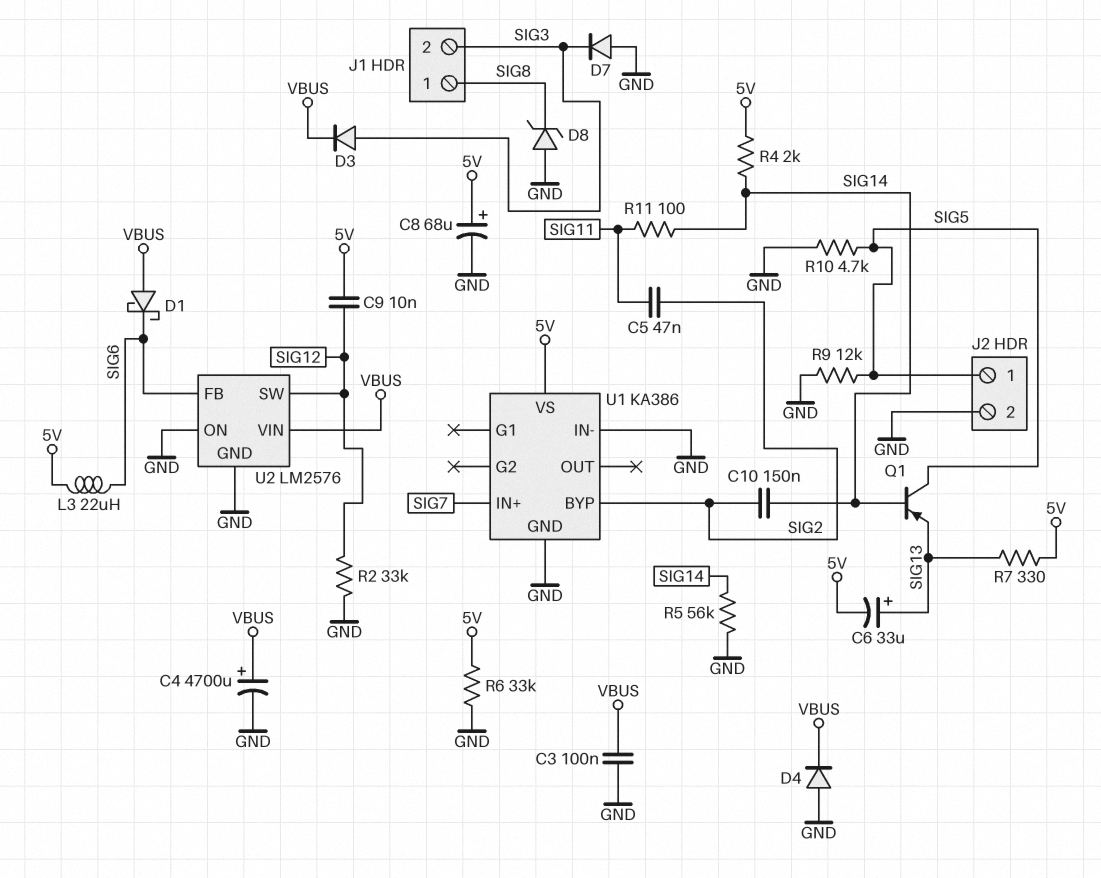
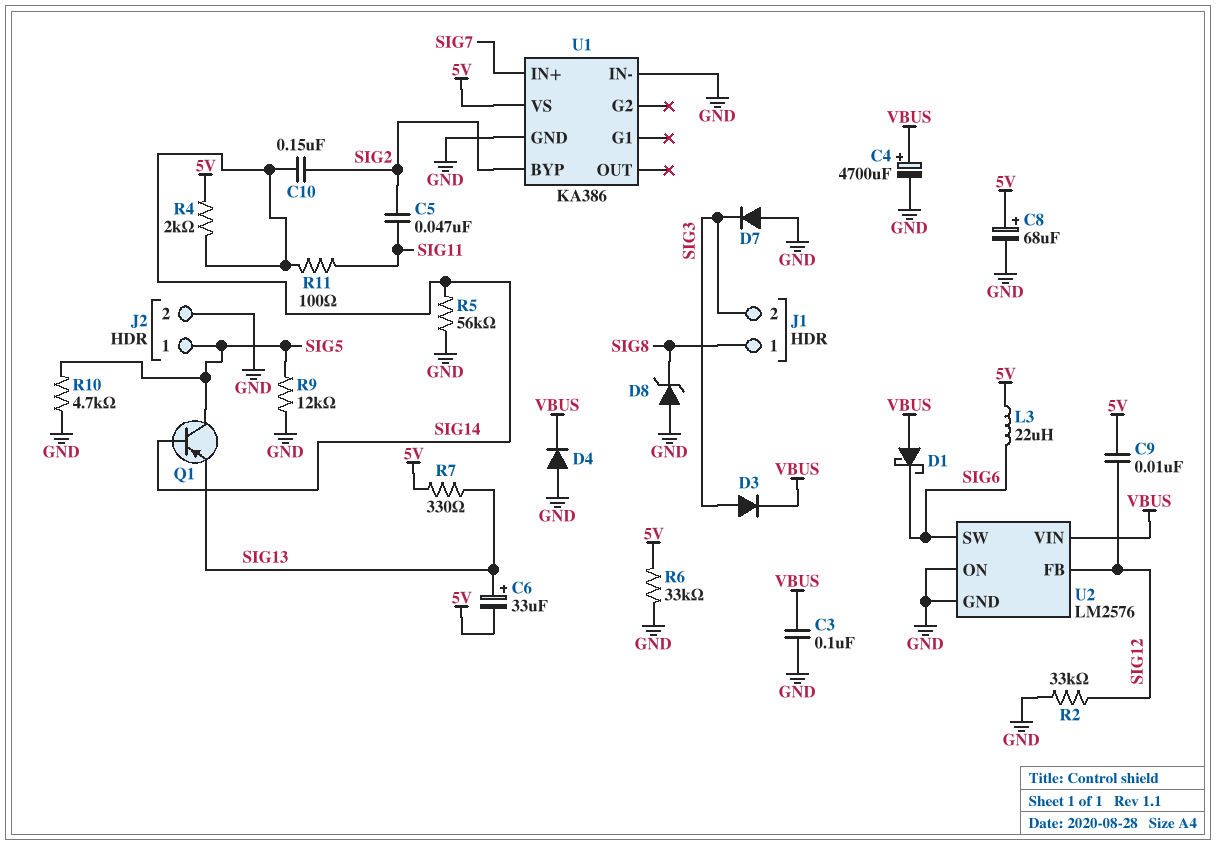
U2 pin FB: SIG6 -> SIG12
U2 pin SW: SIG12 -> SIG6

